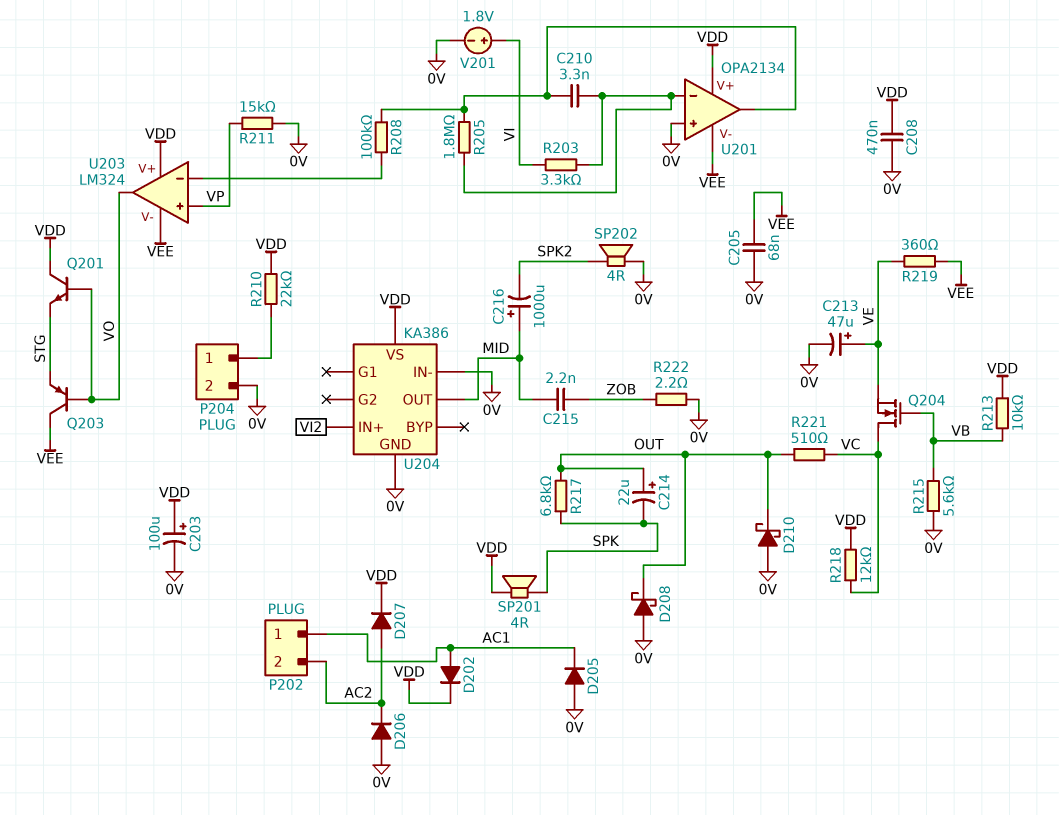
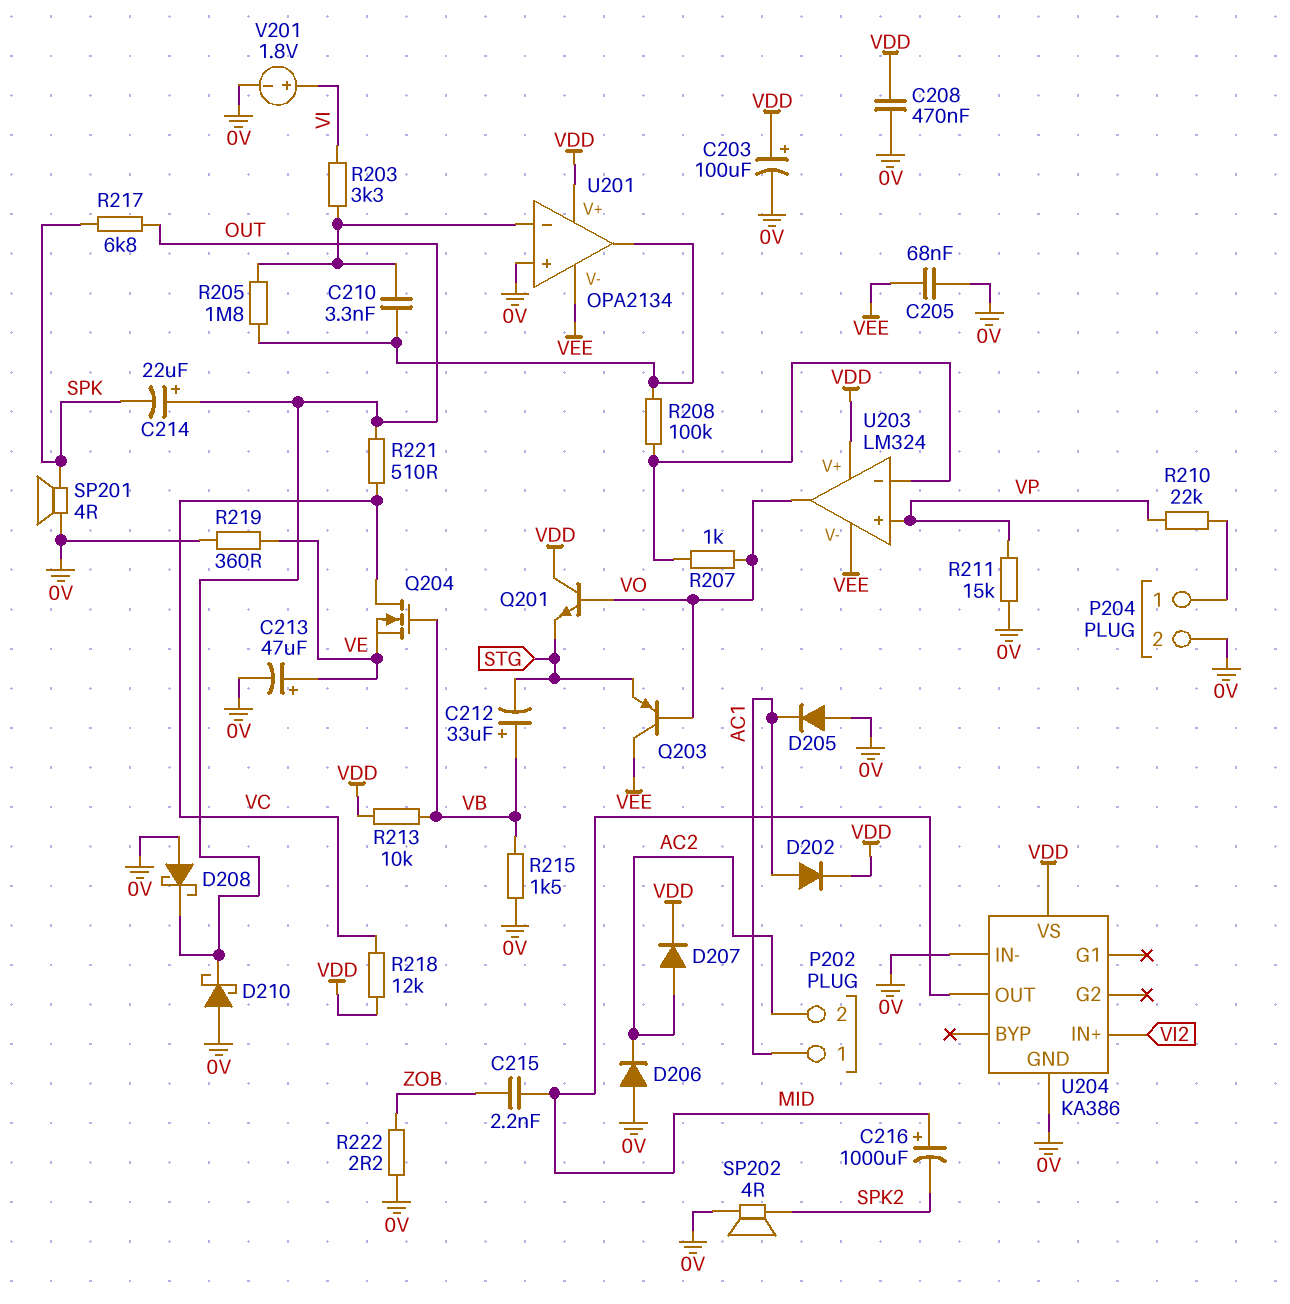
C212: none -> 33uF (plus VB, minus STG)
R207: none -> 1k (U203/in-, VO)
R210: 22k (P204/1, VDD) -> 22k (P204/1, VP)
R215: 5.6k (0V, VB) -> 1.5k (0V, VB)
R219: 360 (VE, VEE) -> 360 (0V, VE)
SP201: speaker 4R (SPK, VDD) -> speaker 4R (0V, SPK)

